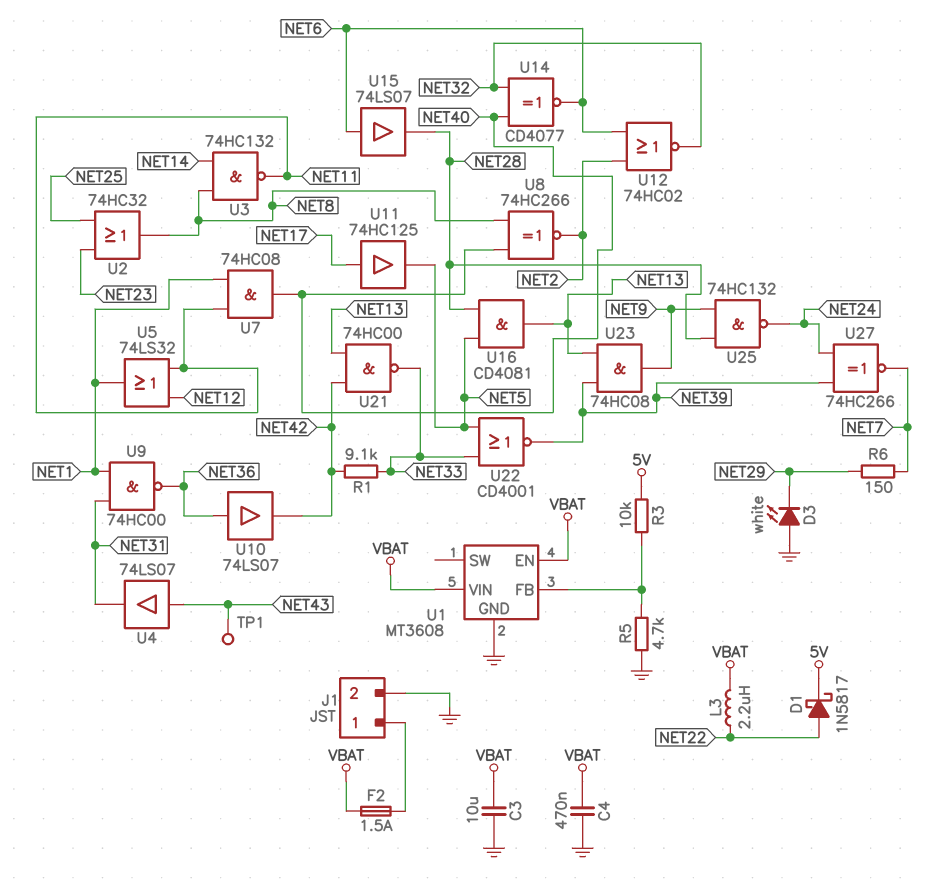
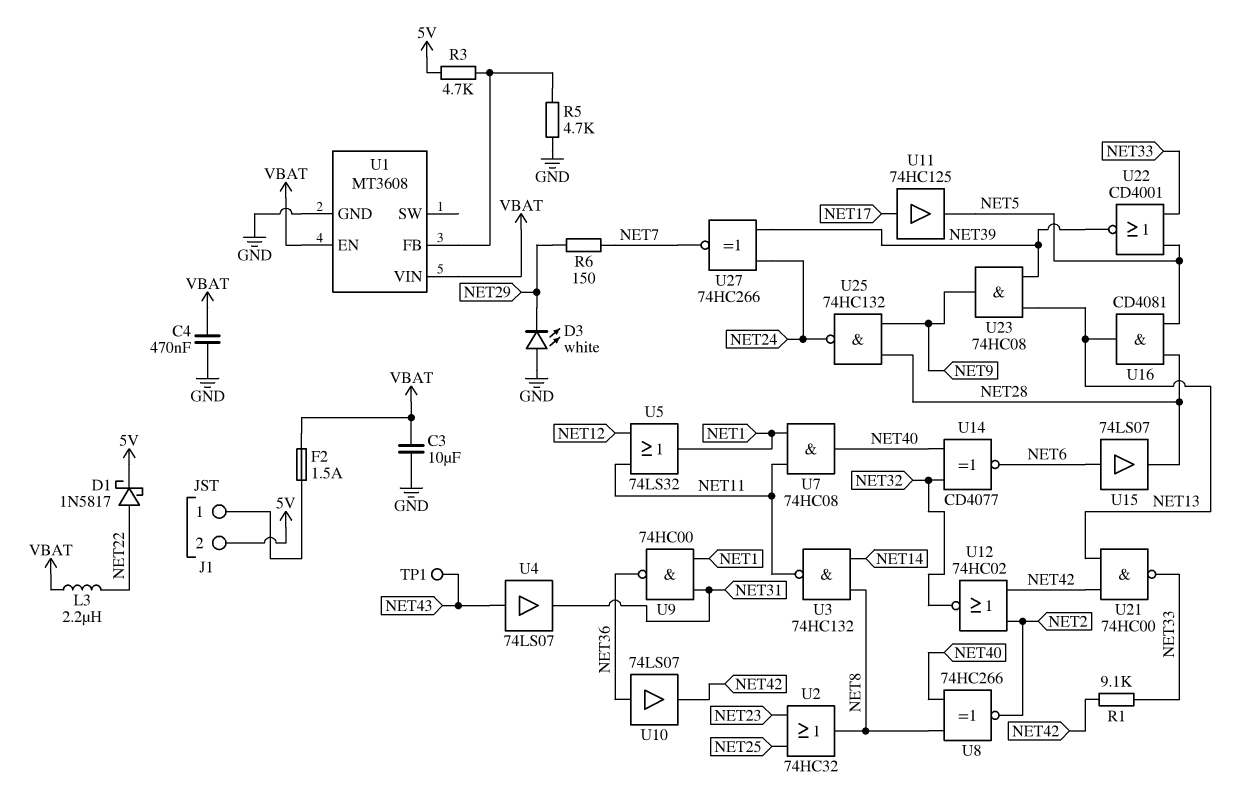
J1 pin 2: GND -> 5V
R3: 10k (5V, U1/FB) -> 4.7k (5V, U1/FB)
U12: NOR 74HC02 (in NET2, in NET6, out NET32) -> NOR 74HC02 (in NET2, in NET42, out NET32)

